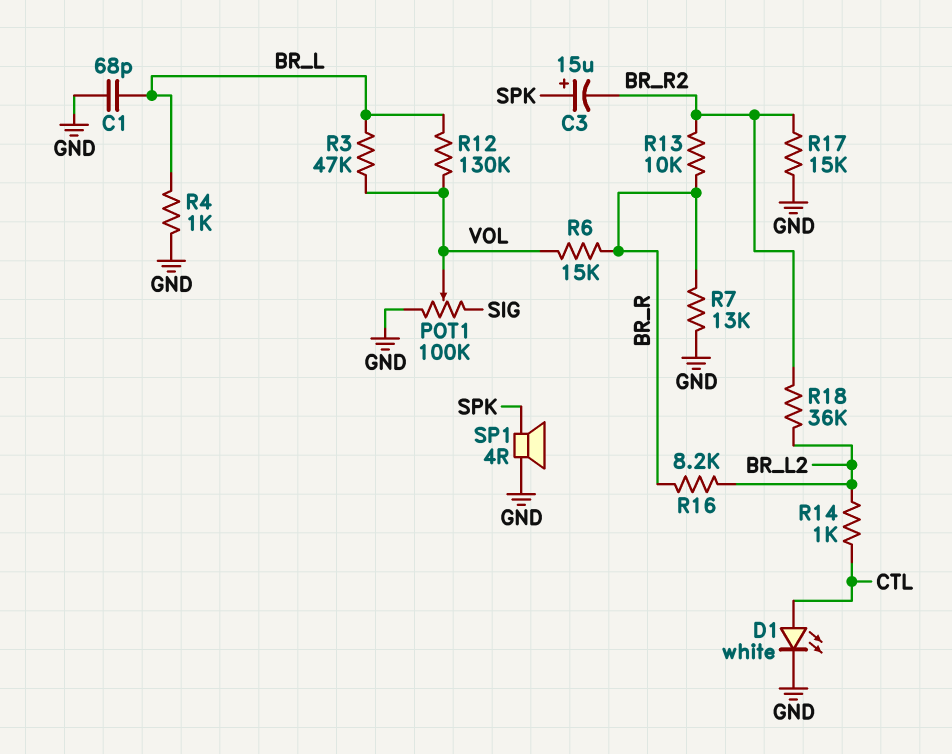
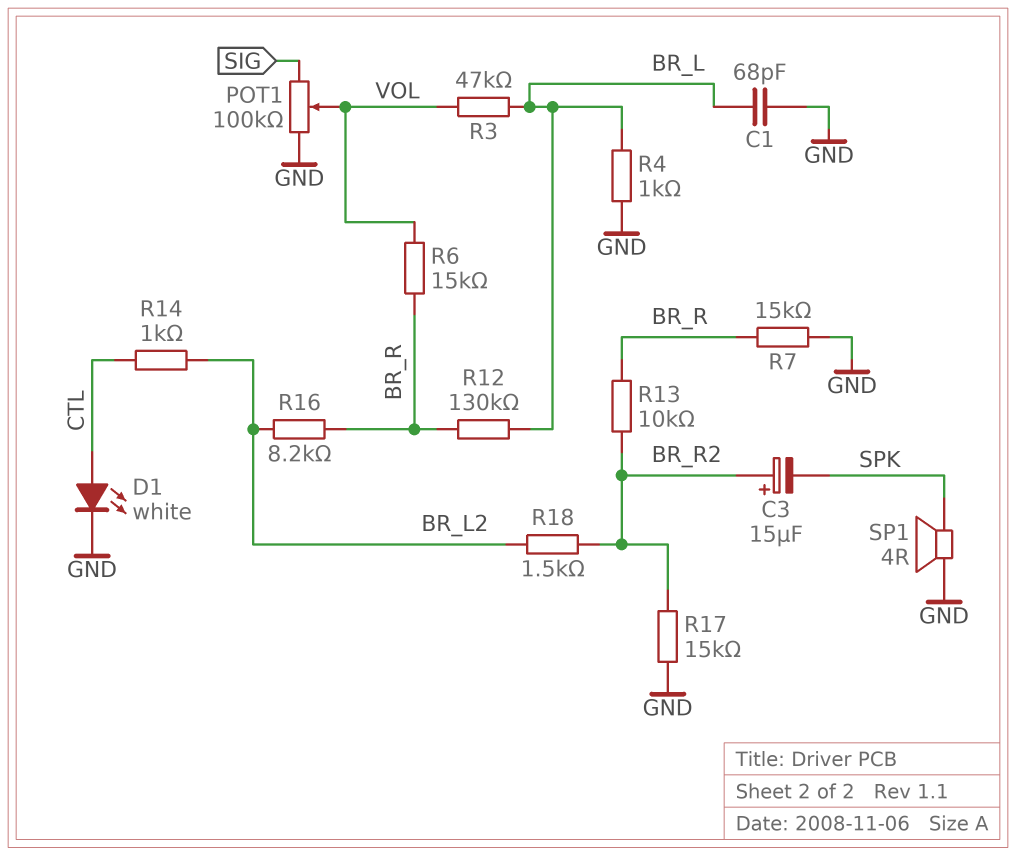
C3: 15uF (plus SPK, minus BR_R2) -> 15uF (plus BR_R2, minus SPK)
R7: 13k (BR_R, GND) -> 15k (BR_R, GND)
R12: 130k (BR_L, VOL) -> 130k (BR_L, BR_R)
R18: 36k (BR_L2, BR_R2) -> 1.5k (BR_L2, BR_R2)

